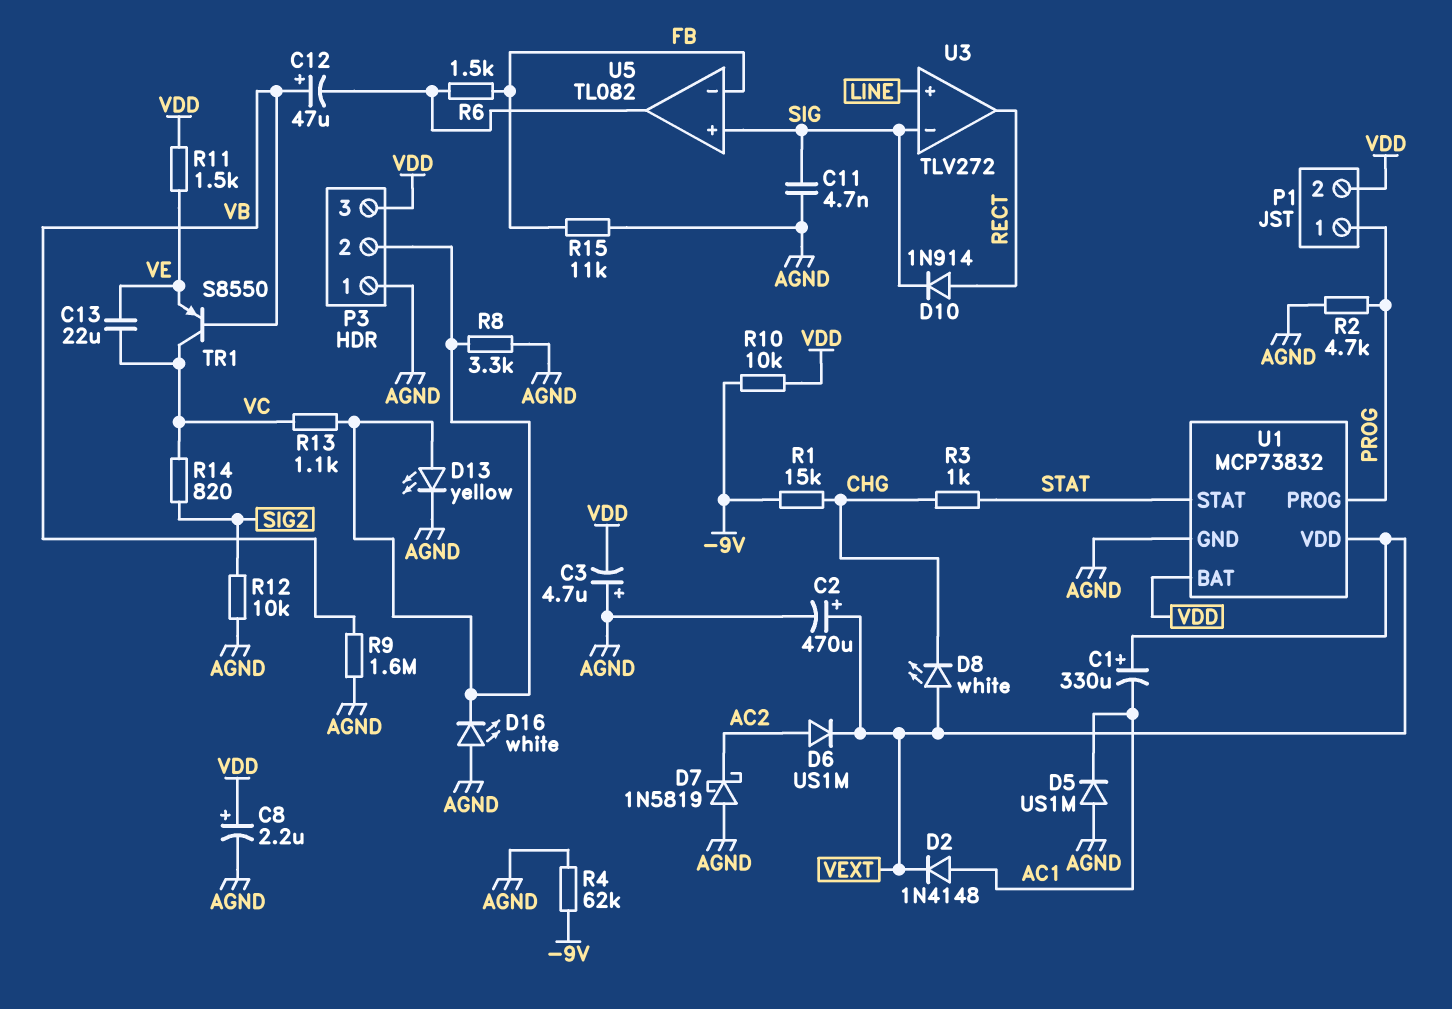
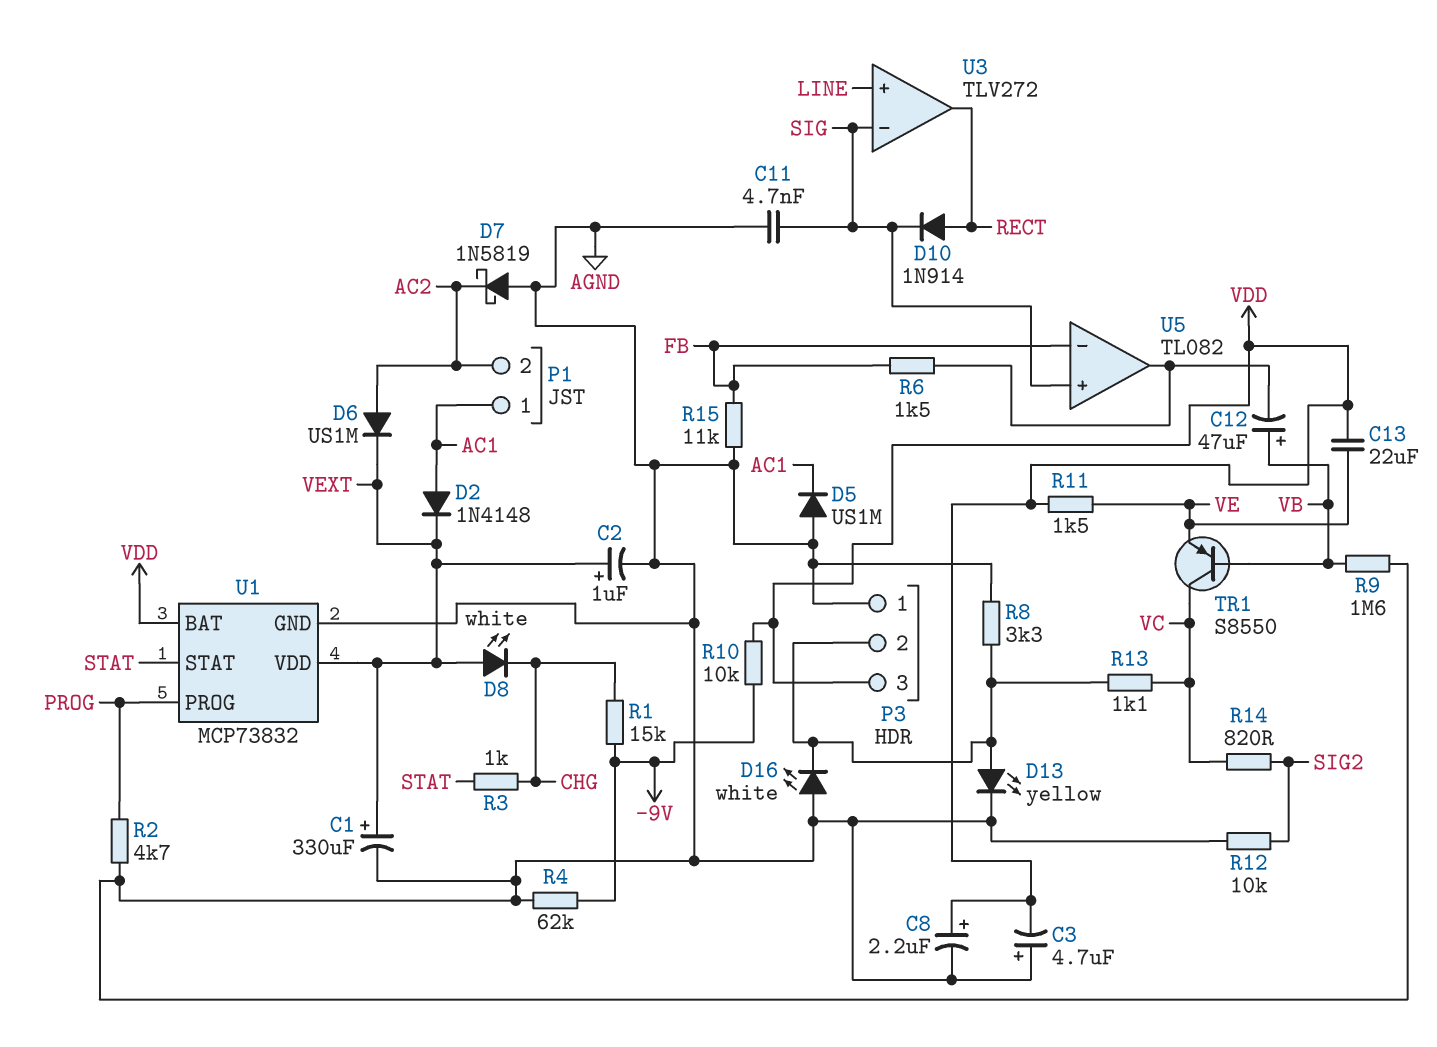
C1: 330uF (plus VEXT, minus AC1) -> 330uF (plus VEXT, minus AGND)
C2: 470uF (plus VEXT, minus AGND) -> 1uF (plus VEXT, minus AGND)
C13: 22uF (VC, VE) -> 22uF (VDD, VE)
P1 pin 1: PROG -> AC1
P1 pin 2: VDD -> AC2

